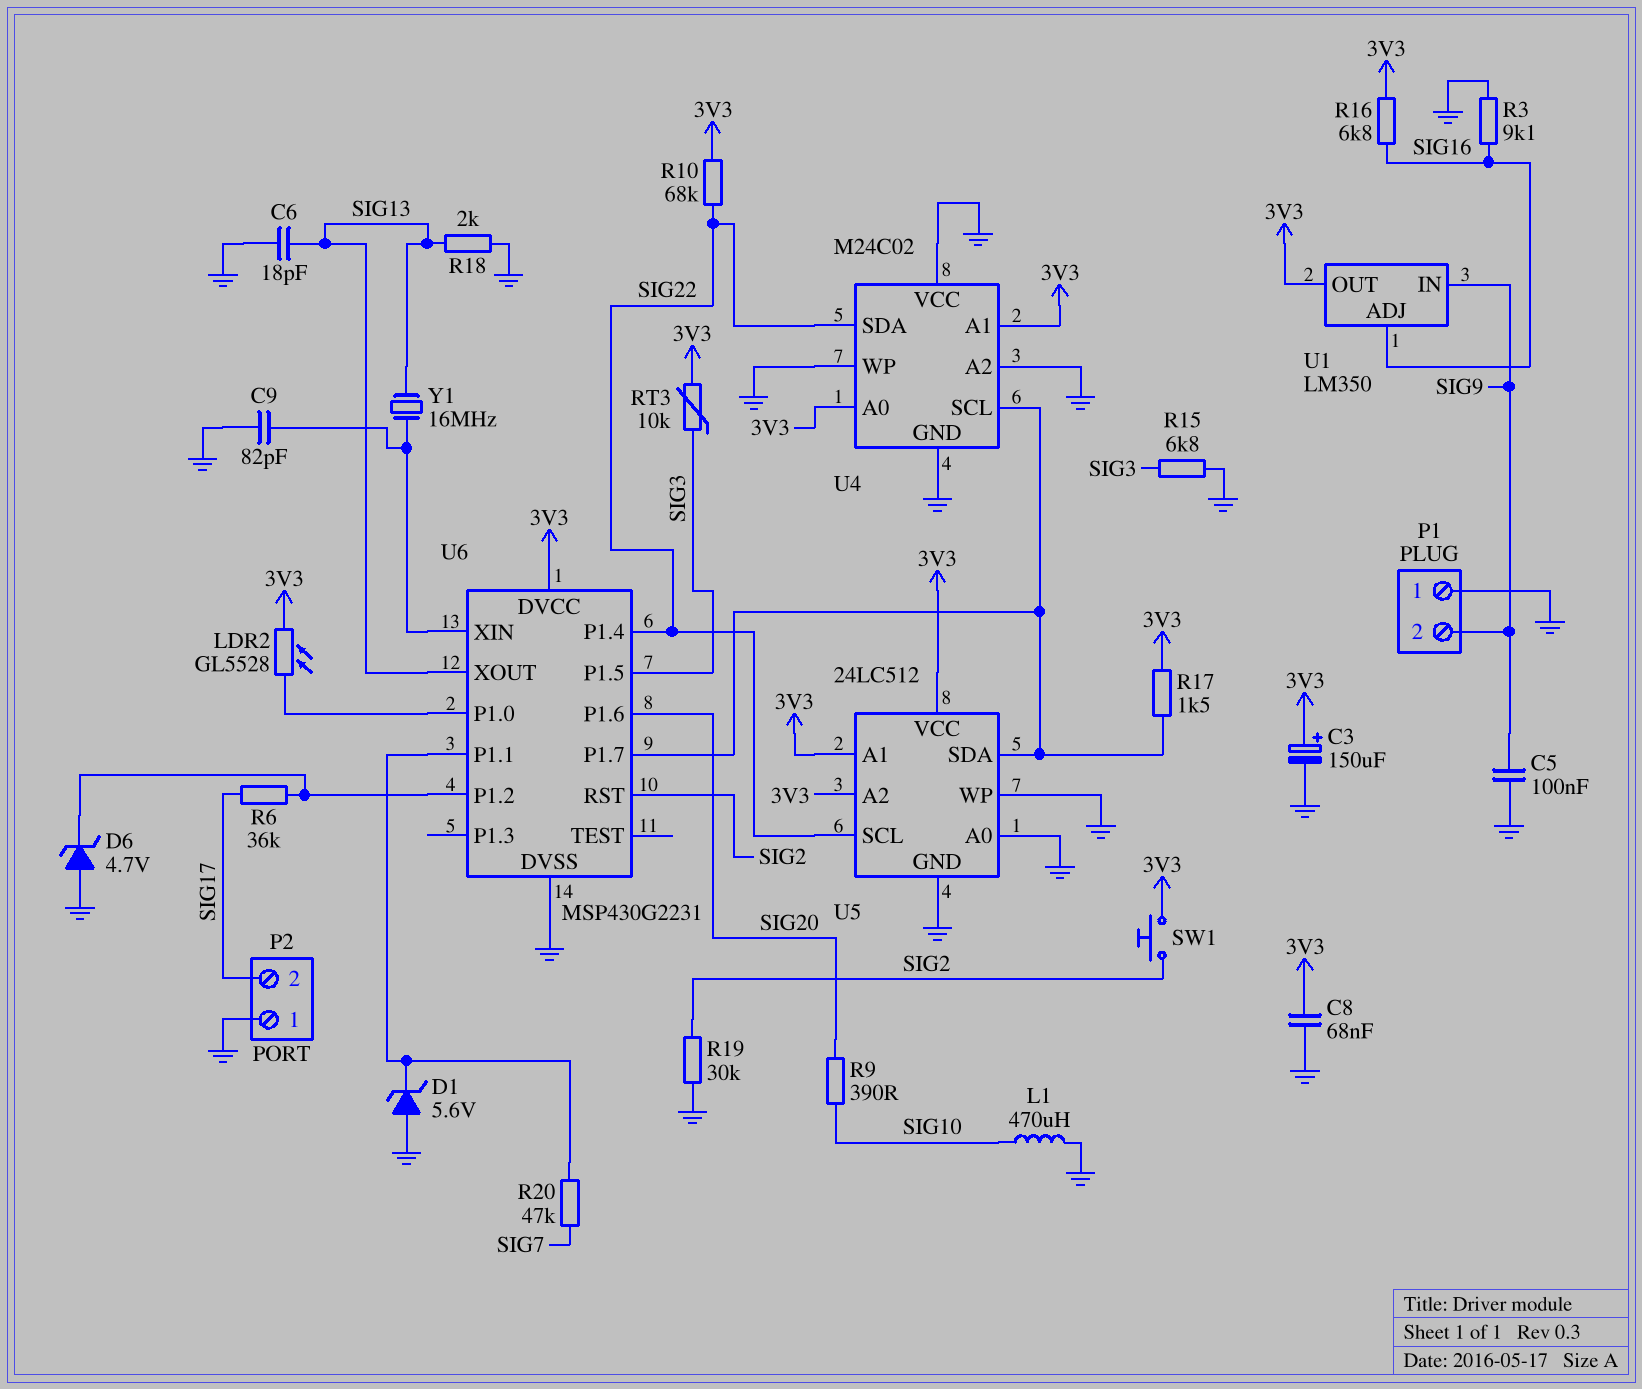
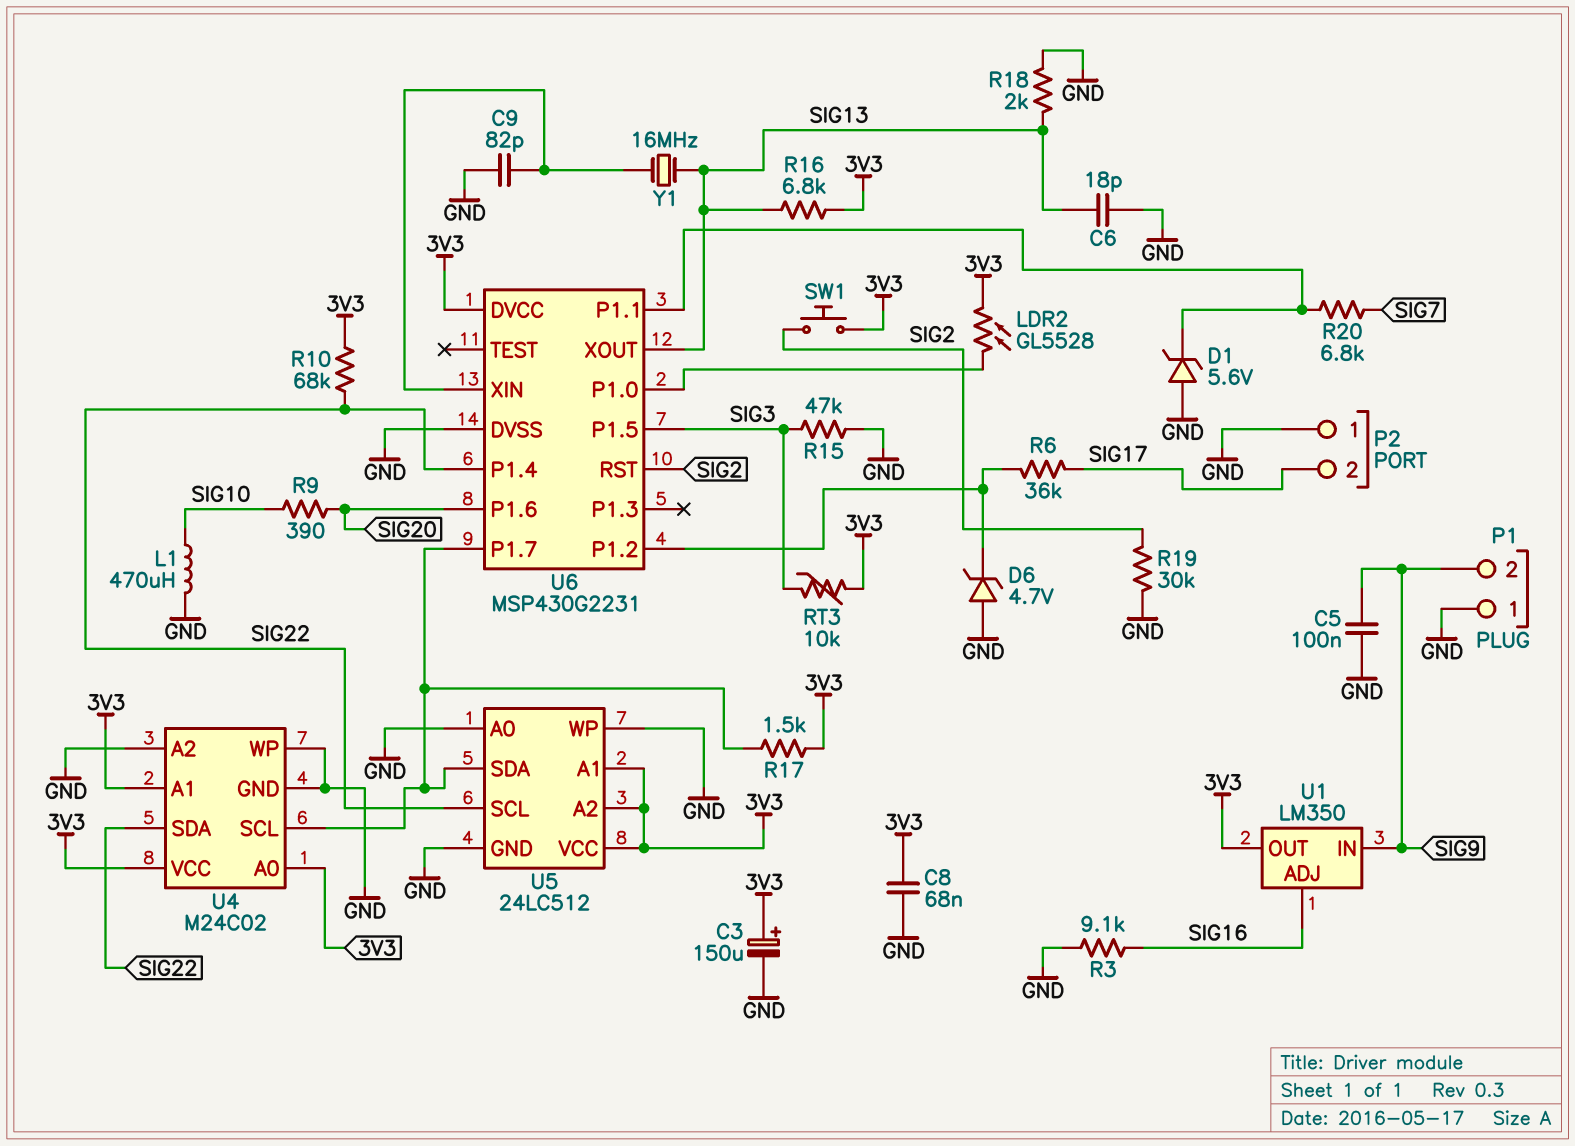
R15: 6.8k (GND, SIG3) -> 47k (GND, SIG3)
R16: 6.8k (3V3, SIG16) -> 6.8k (3V3, SIG13)
R20: 47k (SIG7, U6/P1.1) -> 6.8k (SIG7, U6/P1.1)
U4 pin VCC: GND -> 3V3

